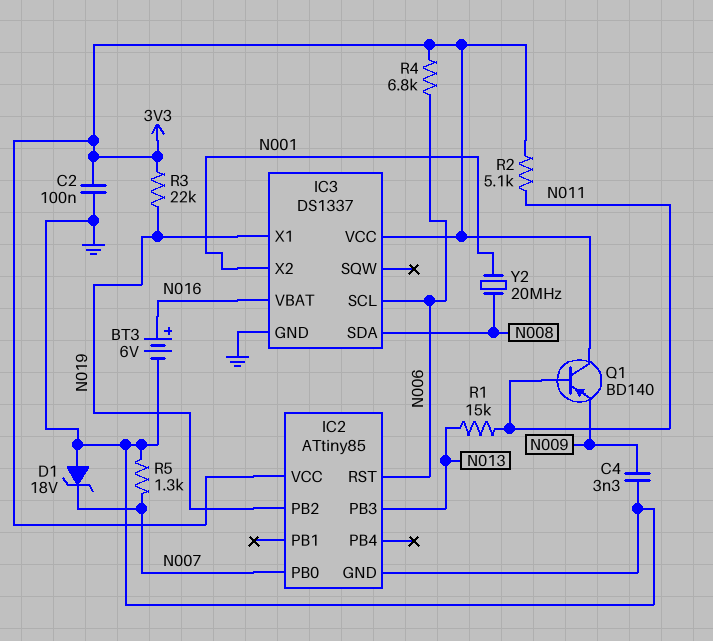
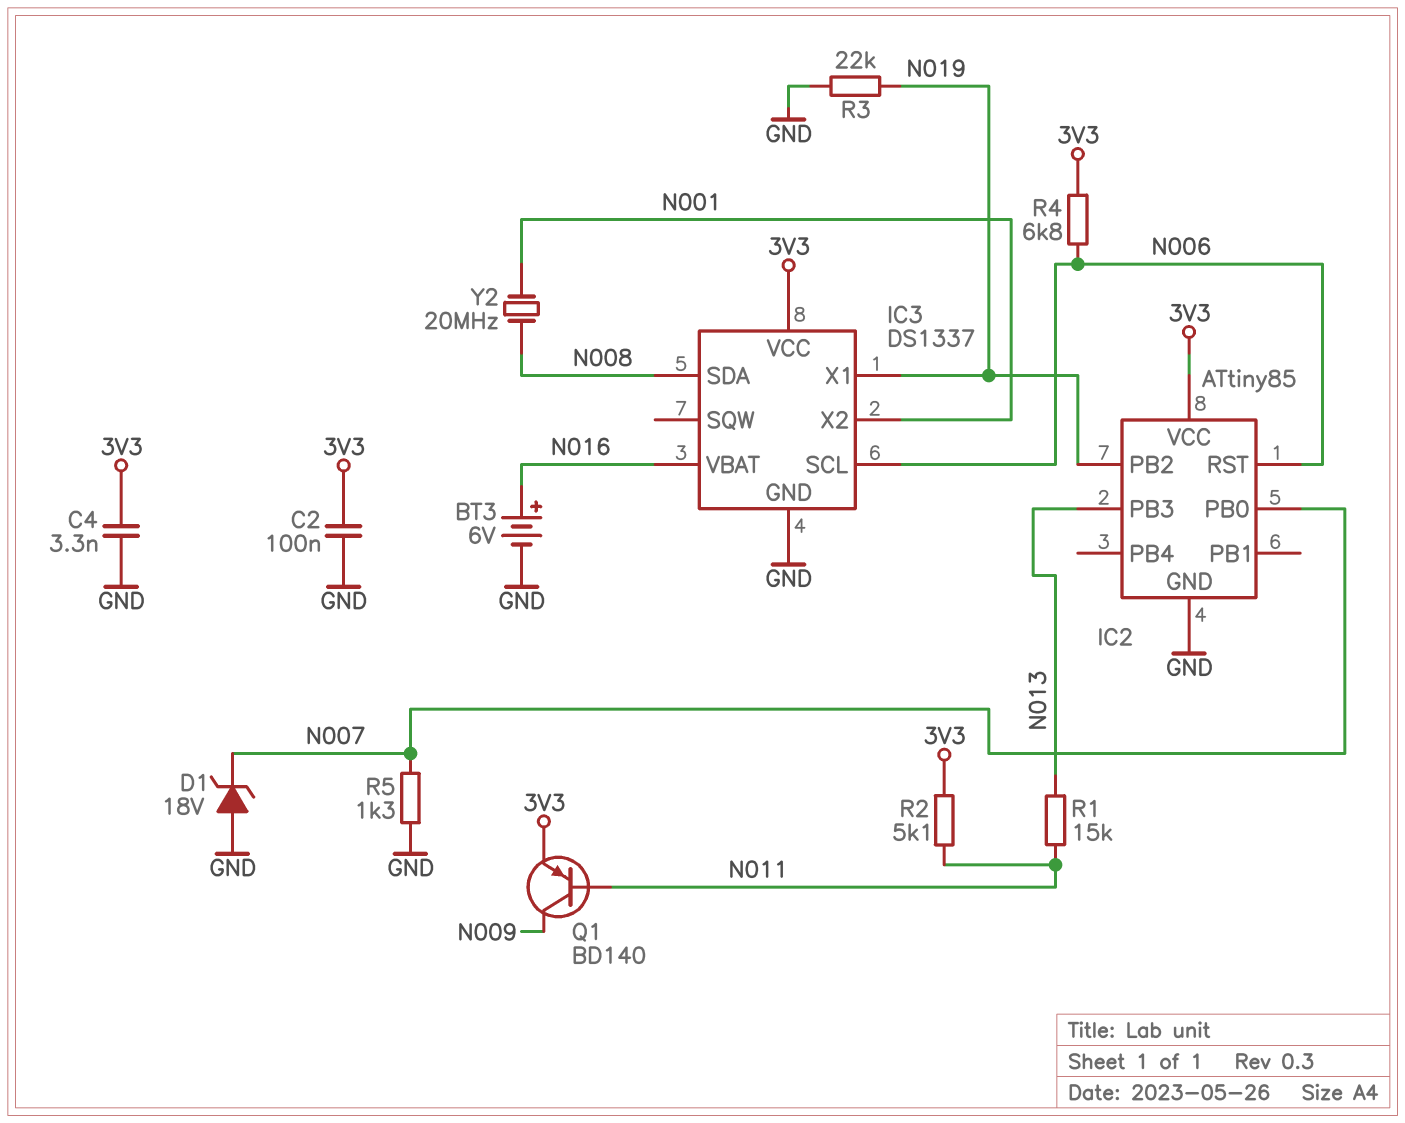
C4: 3.3nF (GND, N009) -> 3.3nF (3V3, GND)
Q1: PNP BD140 (B N011, C 3V3, E N009) -> PNP BD140 (B N011, C N009, E 3V3)
R3: 22k (3V3, N019) -> 22k (GND, N019)

